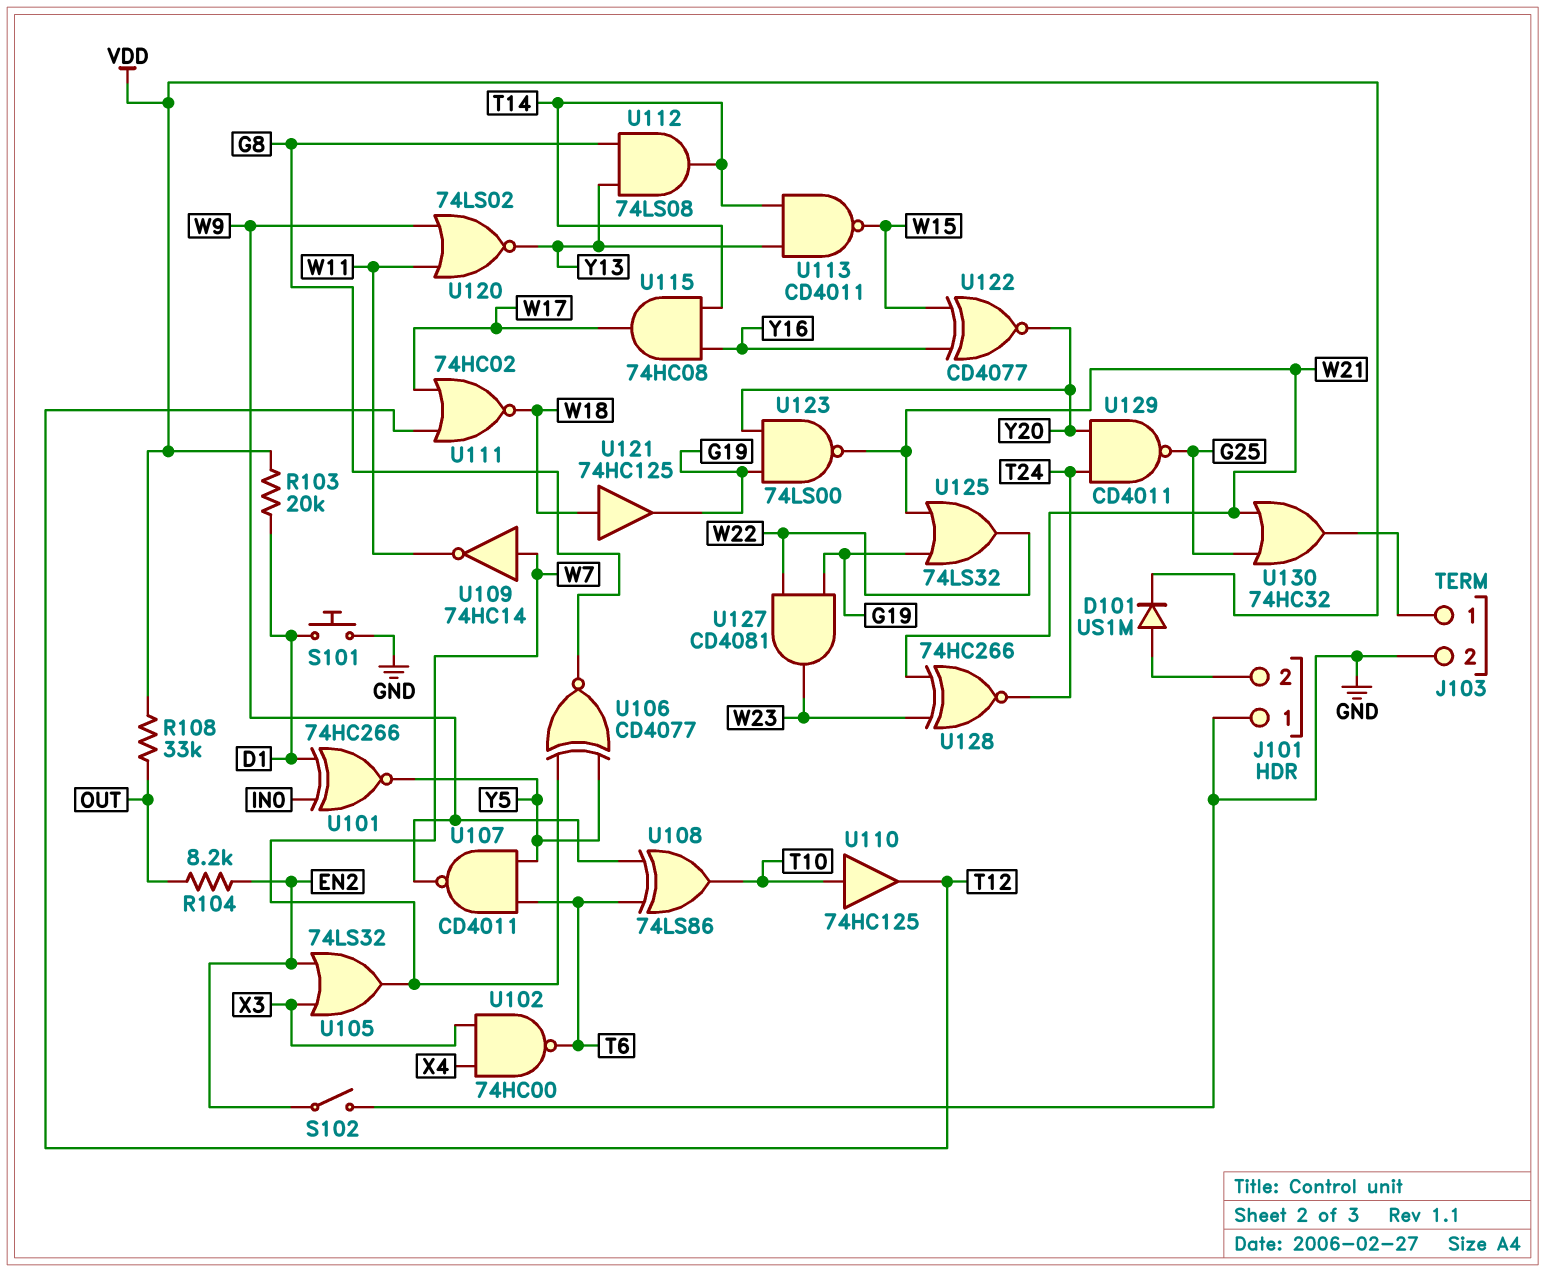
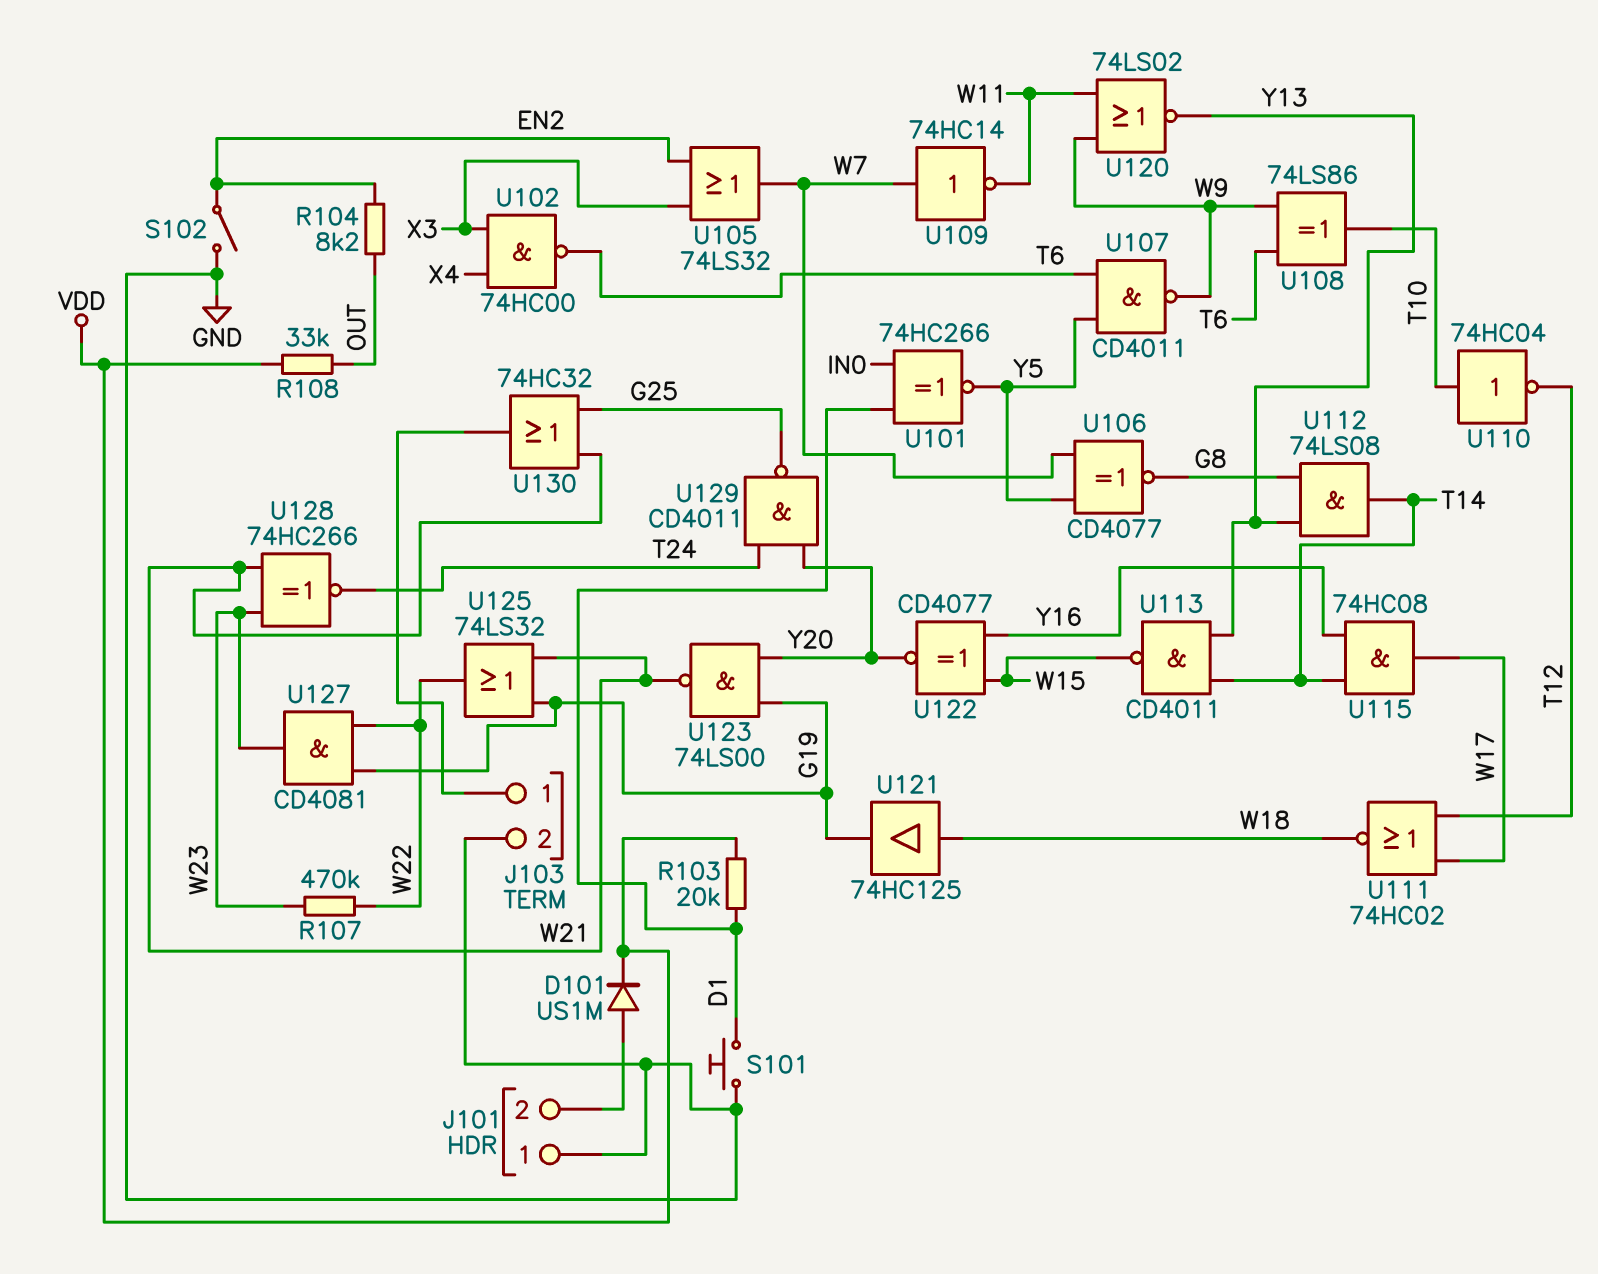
R107: none -> 470k (W22, W23)
U110: buffer 74HC125 (in T10, out T12) -> NOT 74HC04 (in T10, out T12)

